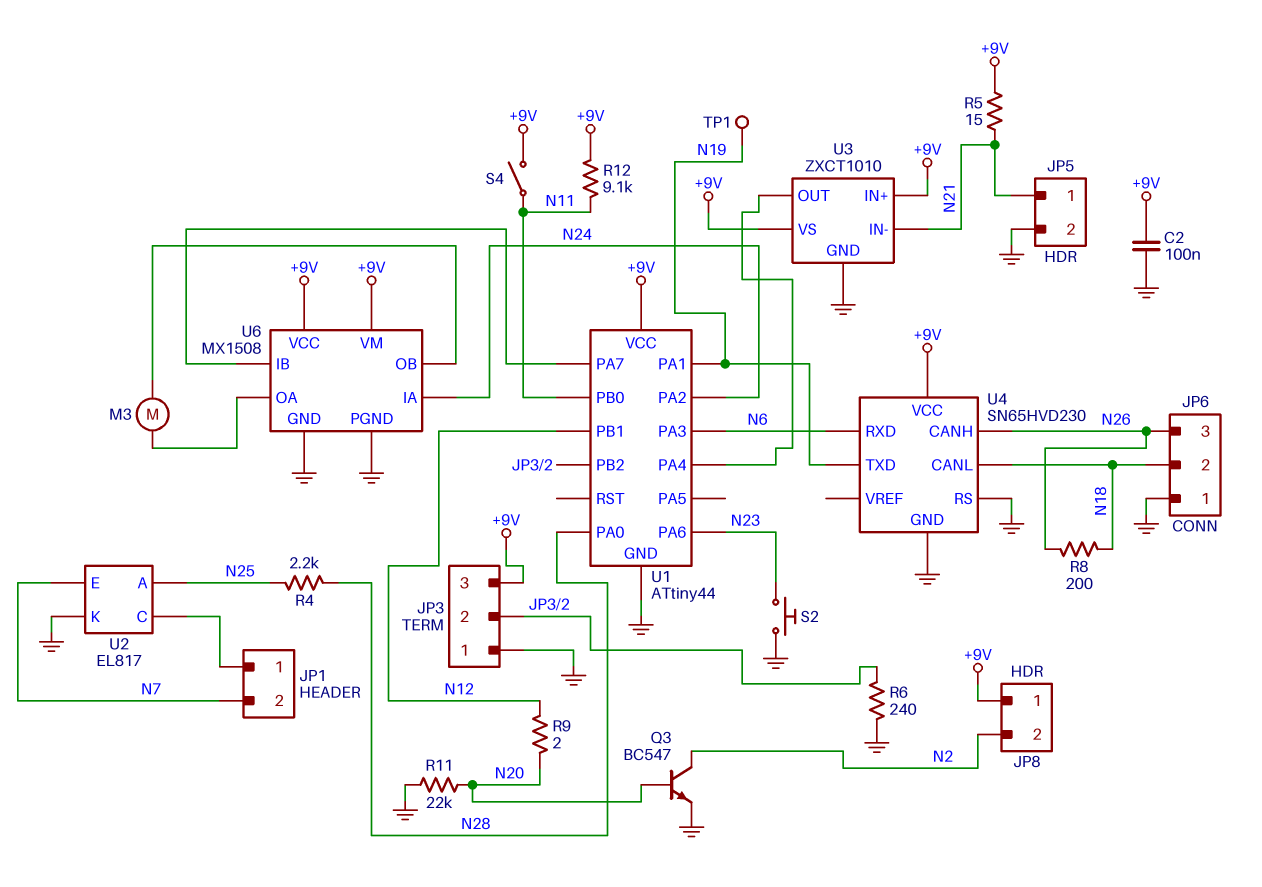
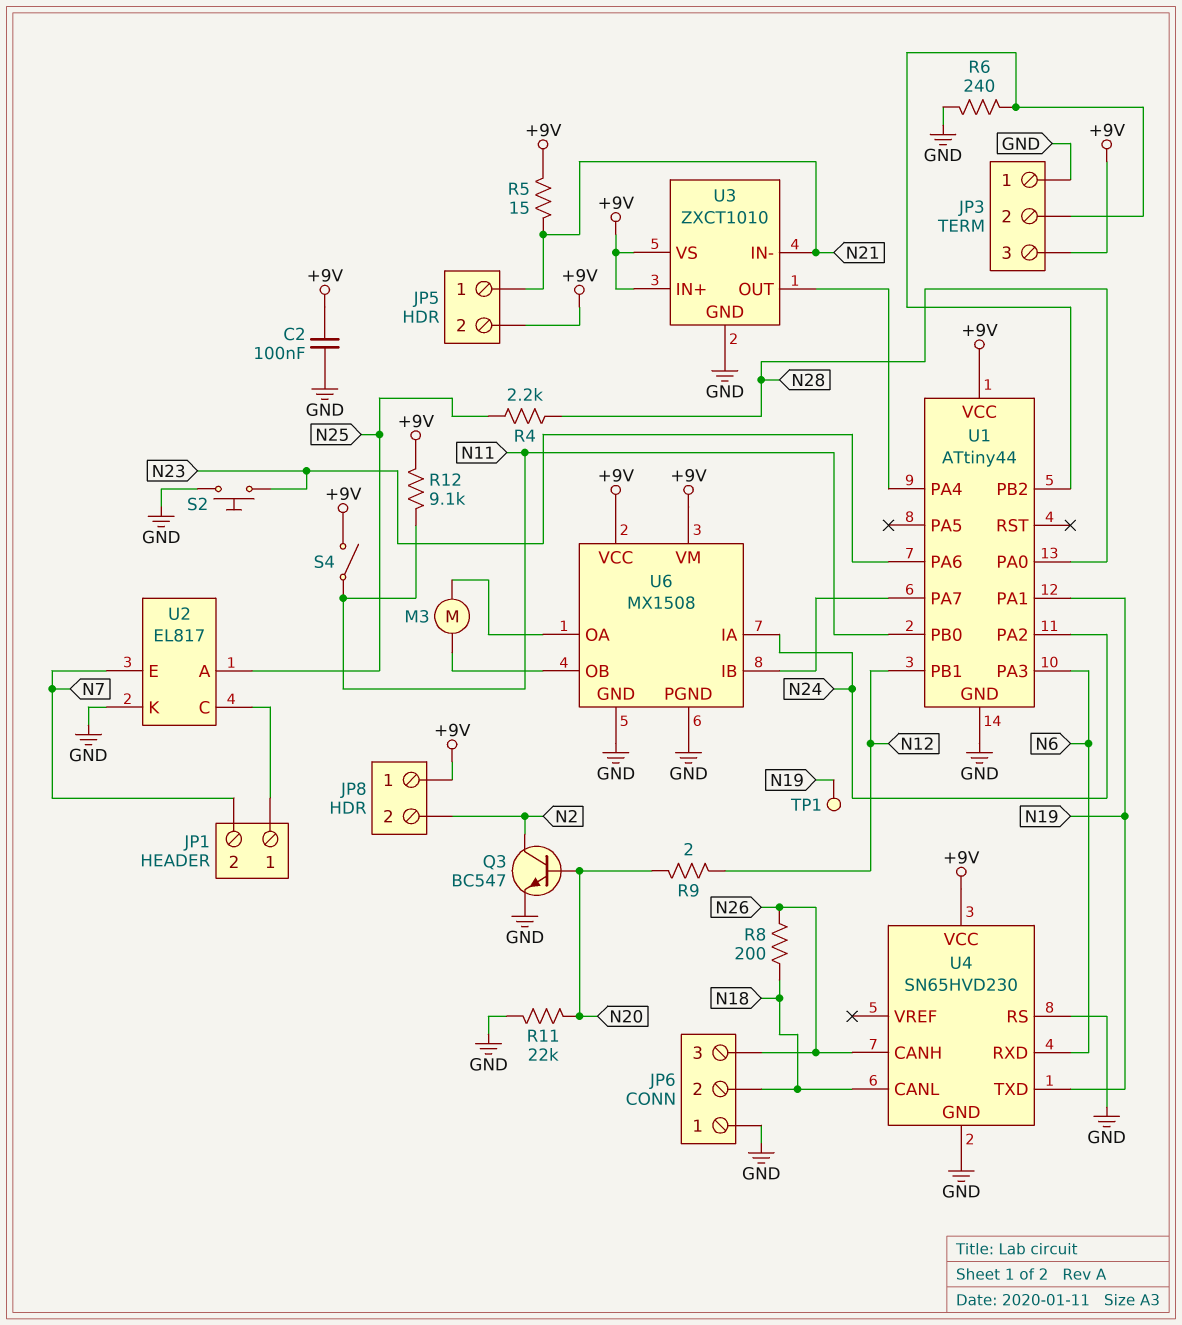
JP5 pin 2: GND -> +9V

